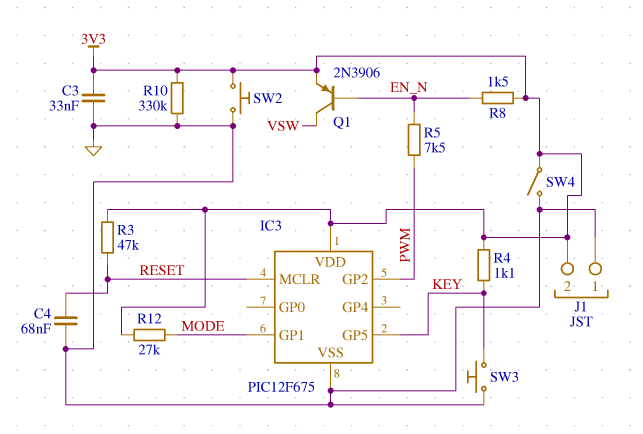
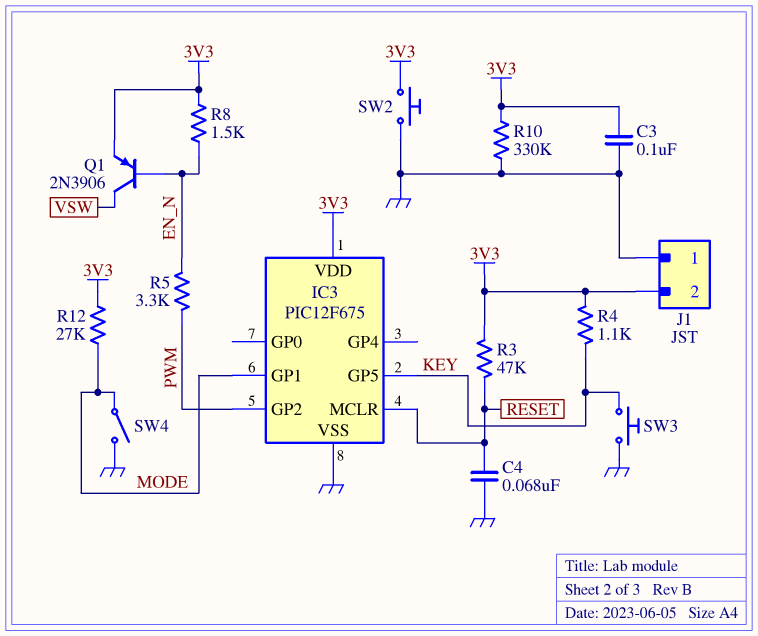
C3: 33nF (3V3, GND) -> 100nF (3V3, GND)
R5: 7.5k (EN_N, PWM) -> 3.3k (EN_N, PWM)
SW4: switch (3V3, GND) -> switch (GND, MODE)

